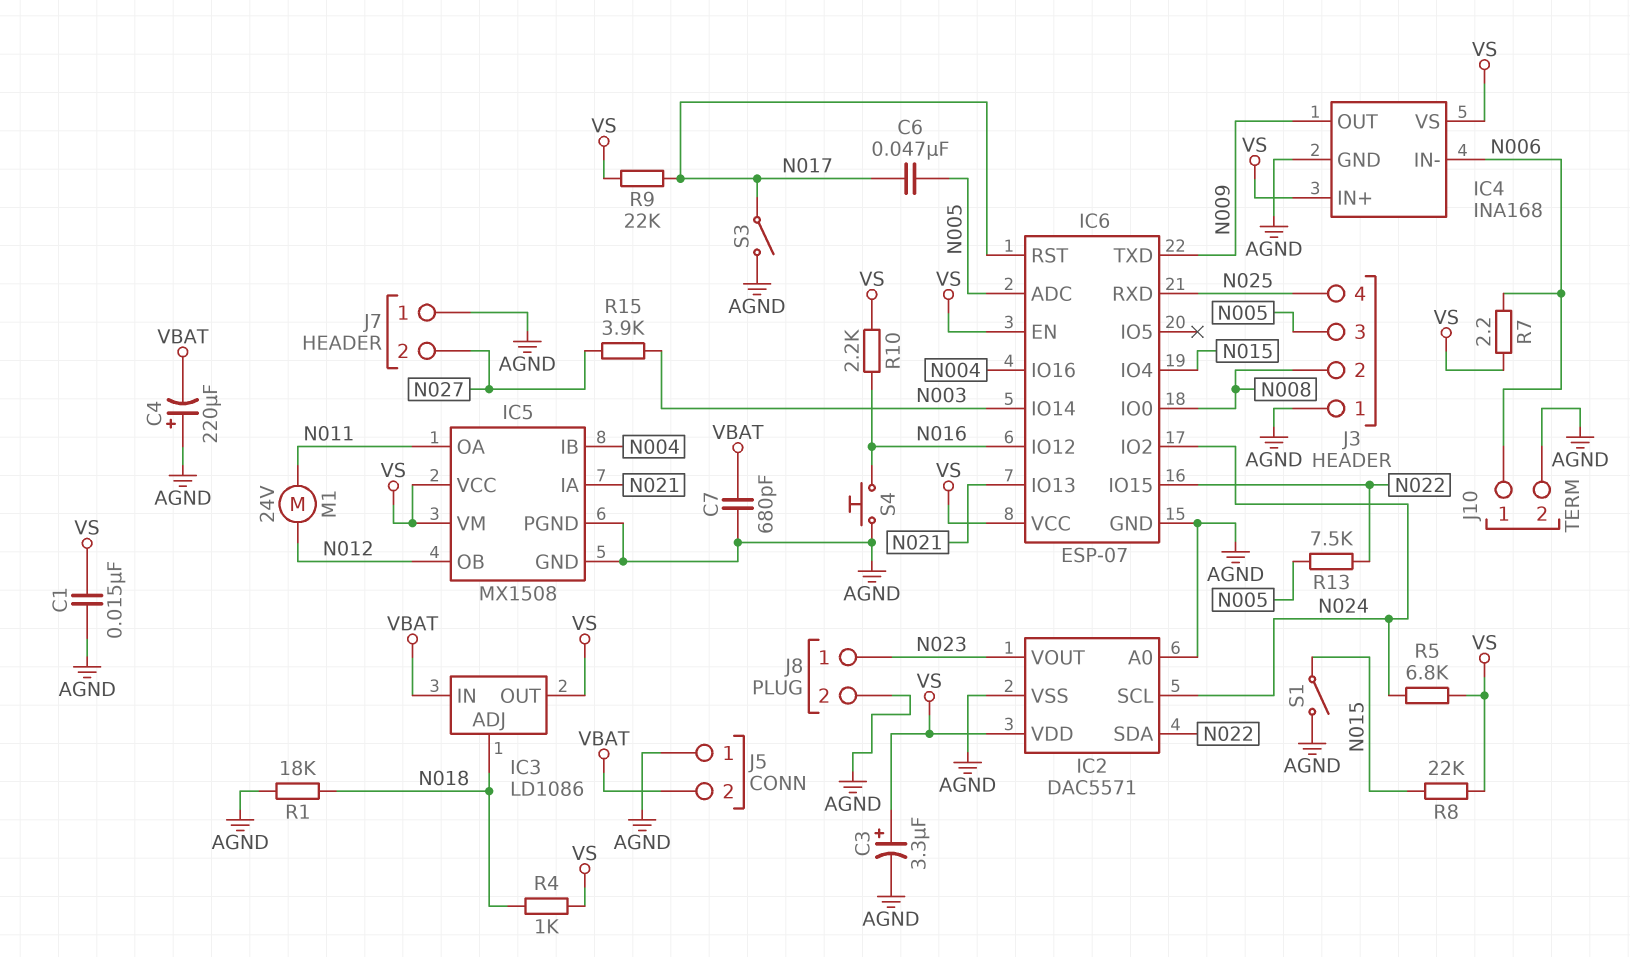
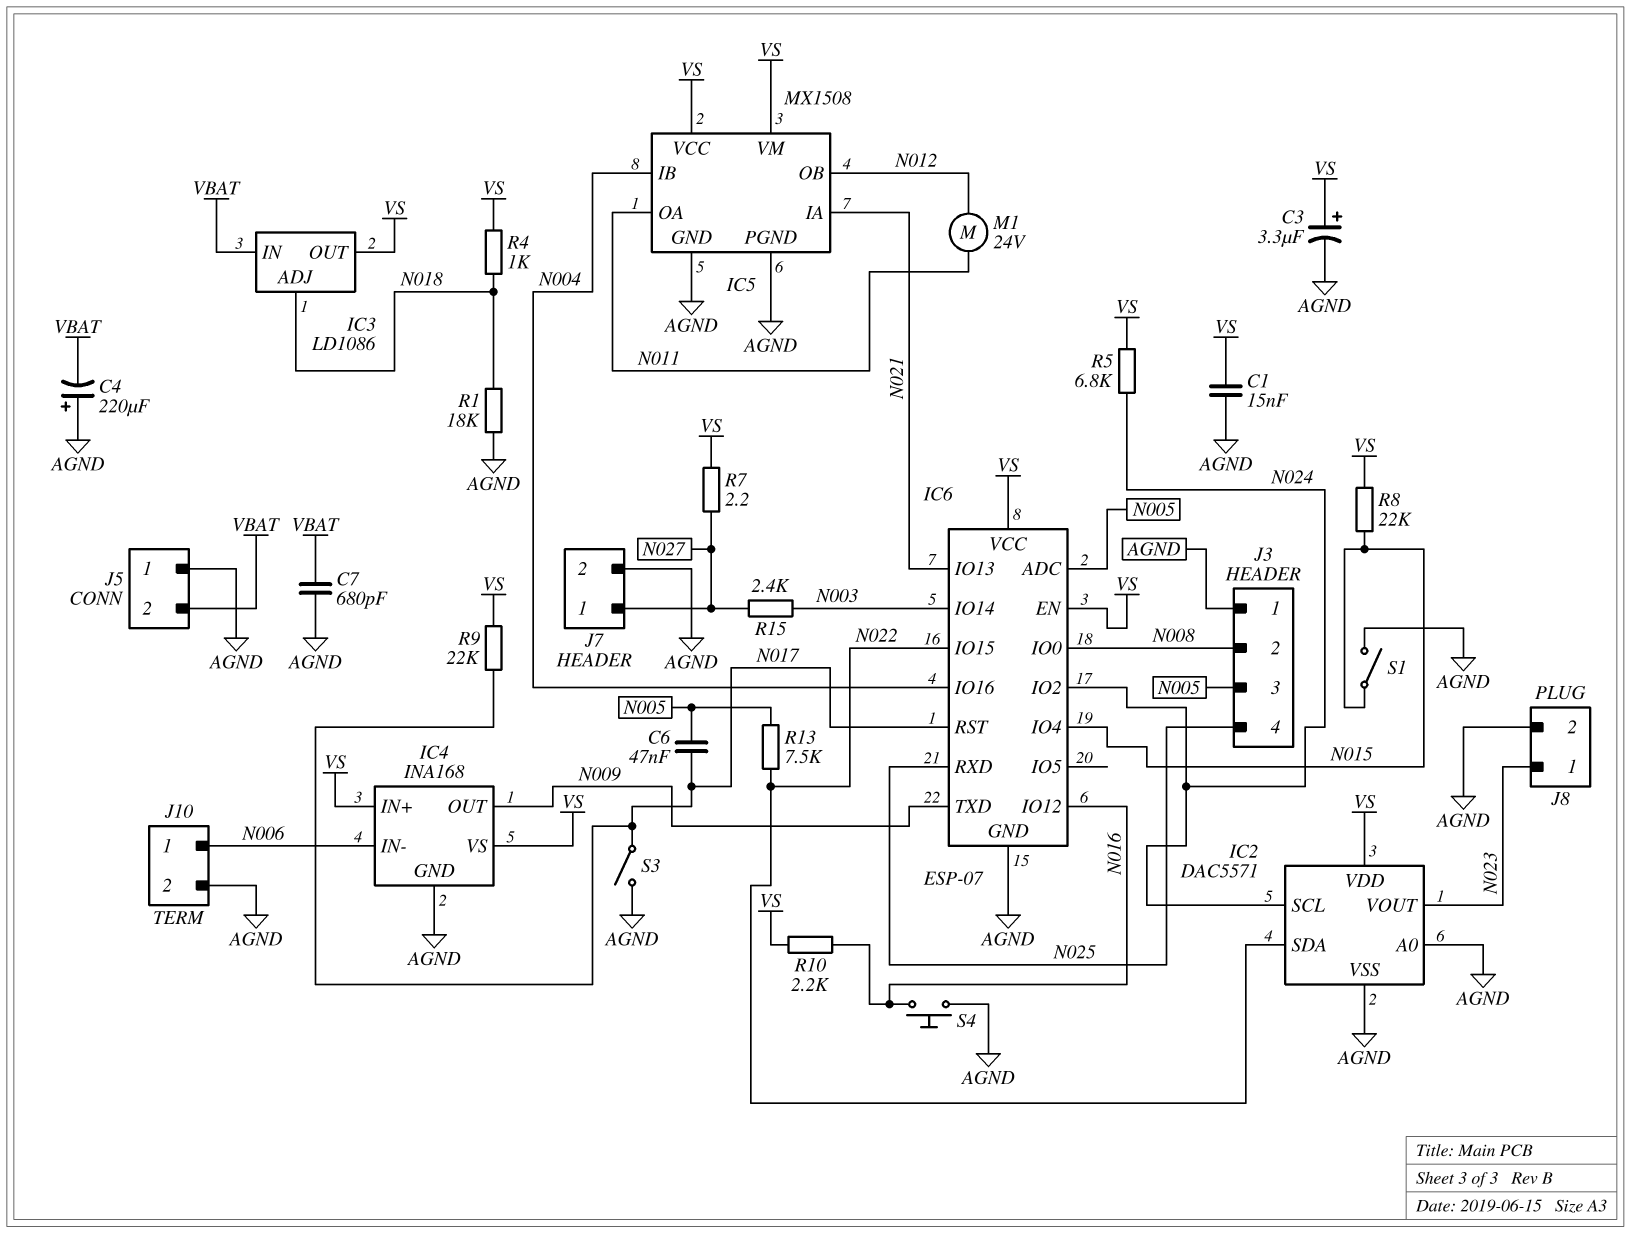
J7 pin 1: AGND -> N027
J7 pin 2: N027 -> AGND
R7: 2.2 (N006, VS) -> 2.2 (N027, VS)
R15: 3.9k (N003, N027) -> 2.4k (N003, N027)

